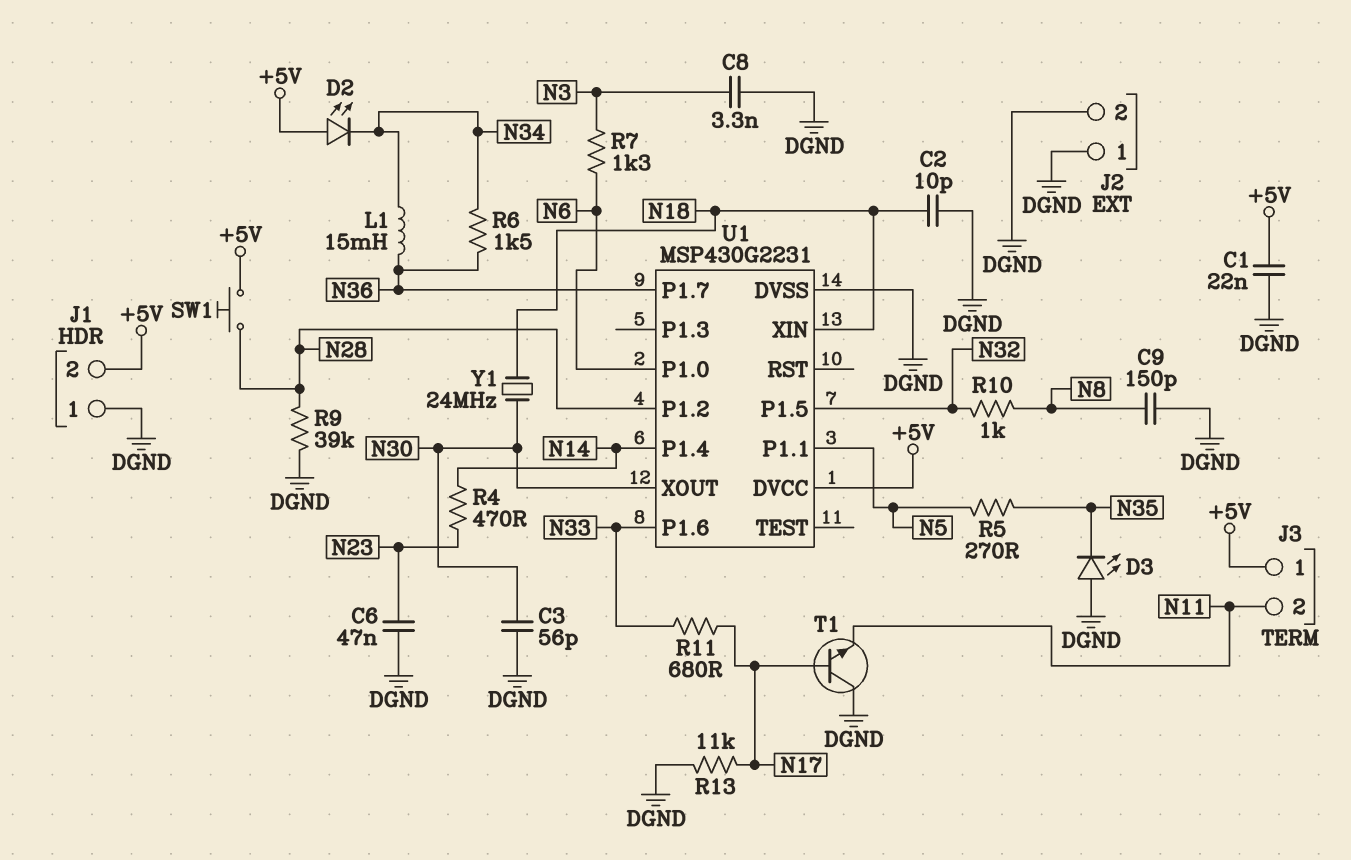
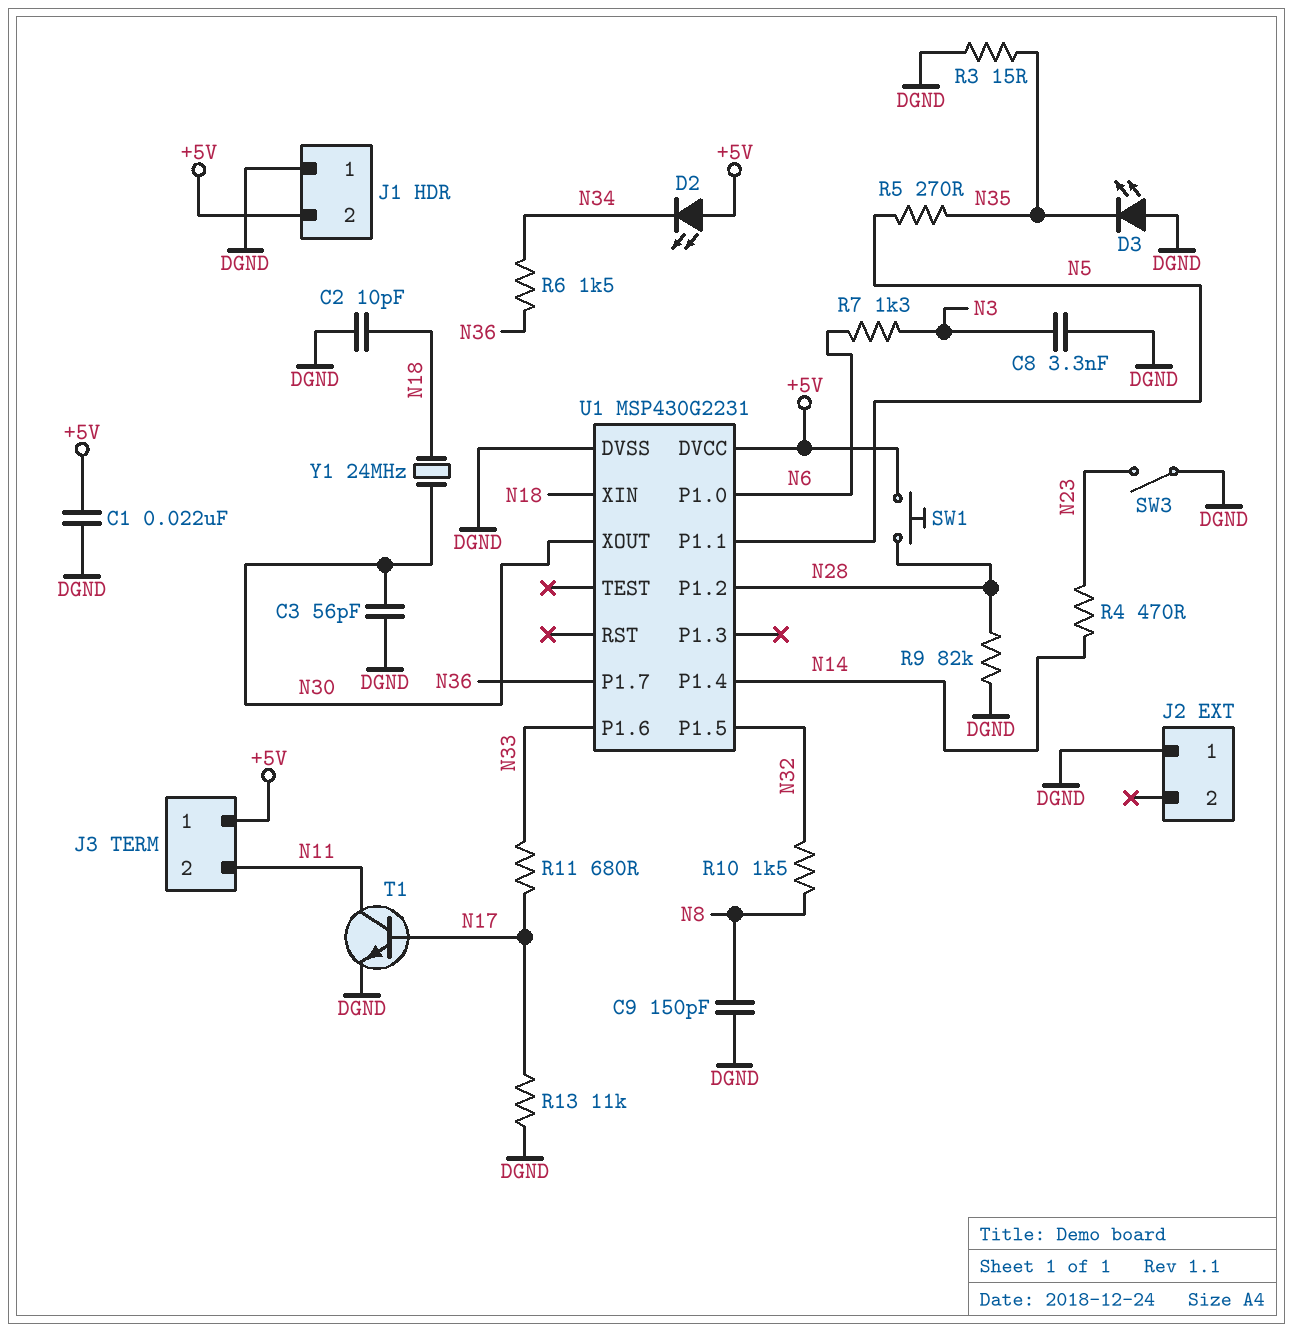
C6: 47nF (DGND, N23) -> none
J2 pin 2: DGND -> none
L1: 15mH (N34, N36) -> none
R3: none -> 15 (DGND, N35)
R9: 39k (DGND, N28) -> 82k (DGND, N28)
R10: 1k (N8, N32) -> 1.5k (N8, N32)
SW3: none -> switch (DGND, N23)
T1: NPN (B N17, C DGND, E N11) -> NPN (B N17, C N11, E DGND)

